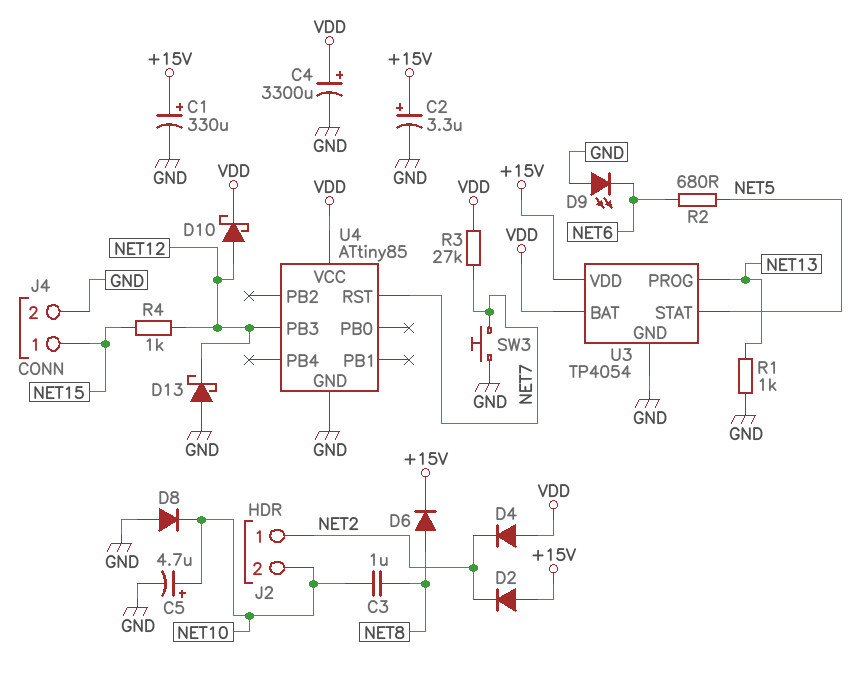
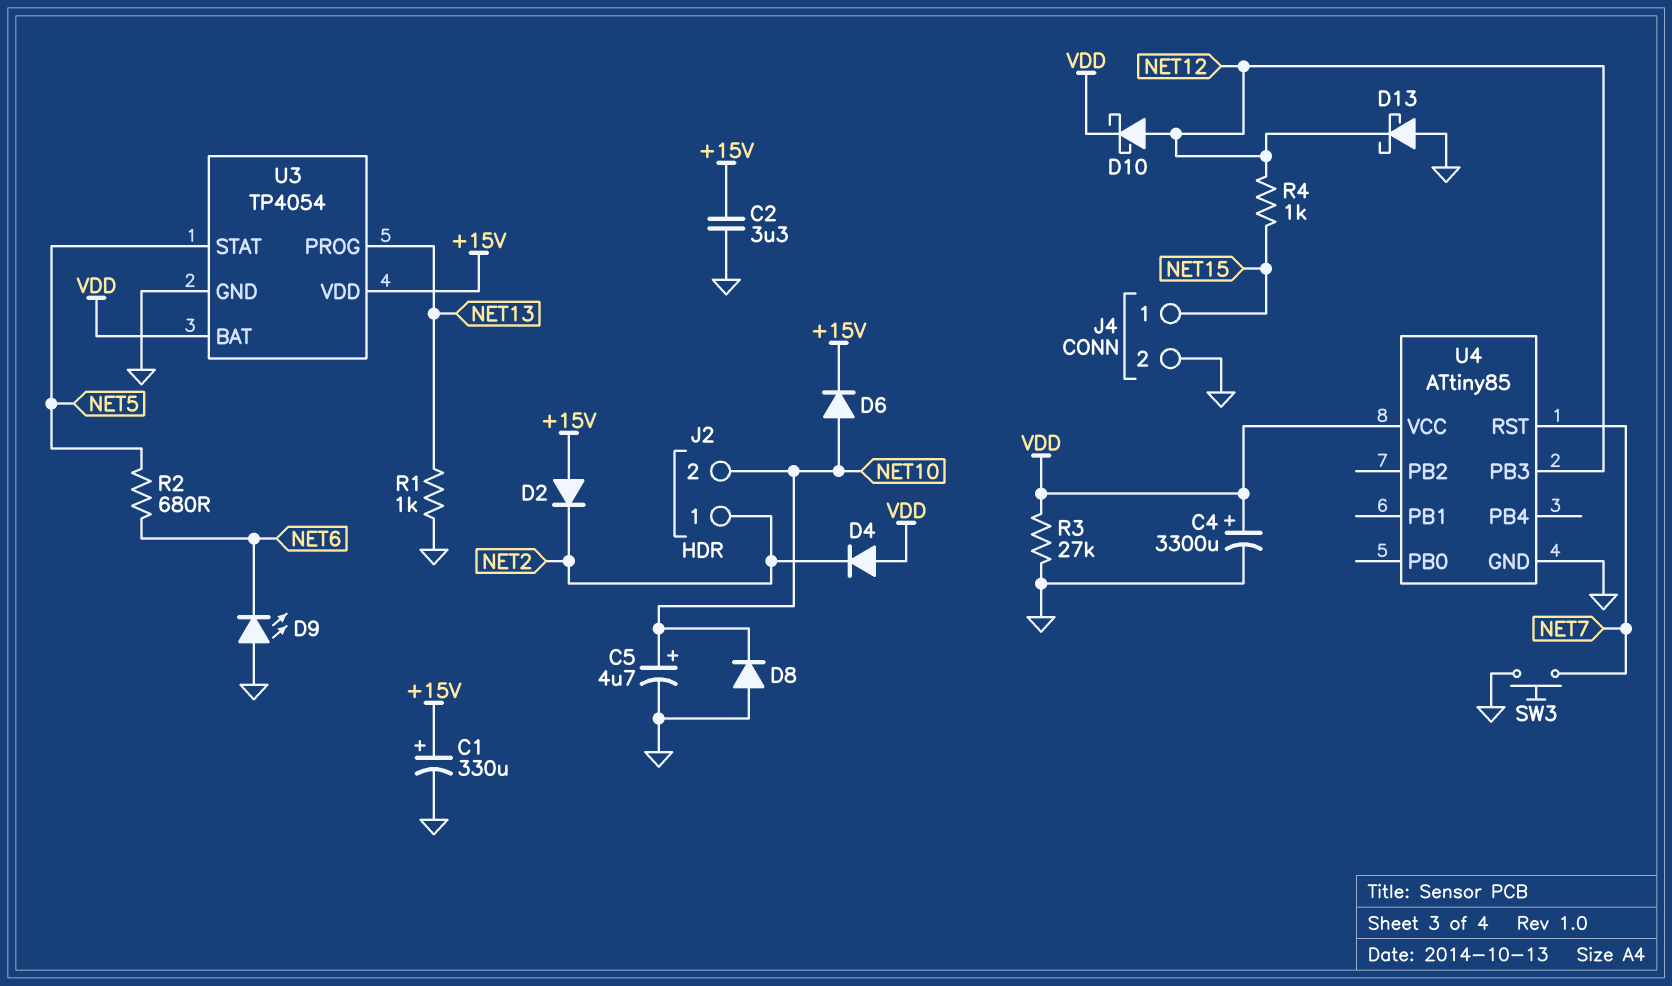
C2: 3.3uF (plus +15V, minus GND) -> 3.3uF (+15V, GND)
C3: 1uF (NET8, NET10) -> none
D6: diode (A NET8, K +15V) -> diode (A NET10, K +15V)
R3: 27k (NET7, VDD) -> 27k (GND, VDD)

